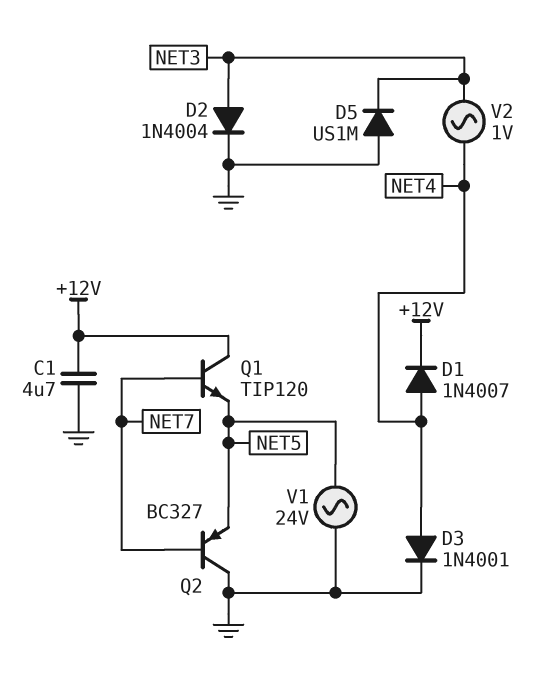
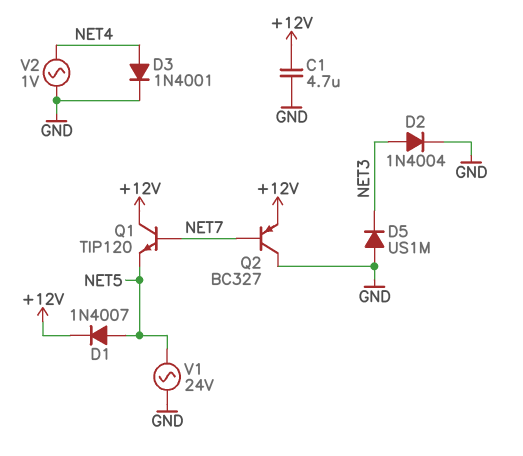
D1: diode 1N4007 (A NET4, K +12V) -> diode 1N4007 (A NET5, K +12V)
Q2: PNP BC327 (B NET7, C GND, E NET5) -> PNP BC327 (B NET7, C GND, E +12V)
V2: AC 1V (NET3, NET4) -> AC 1V (GND, NET4)

